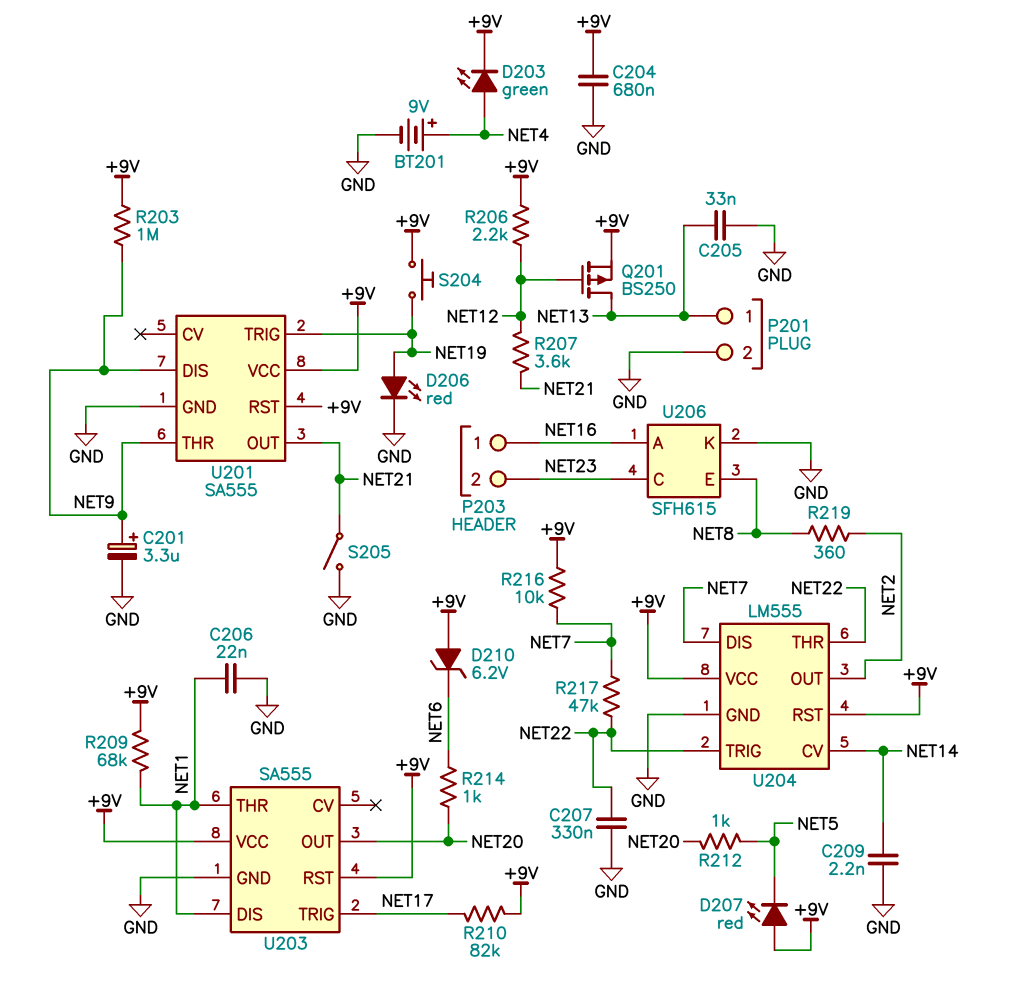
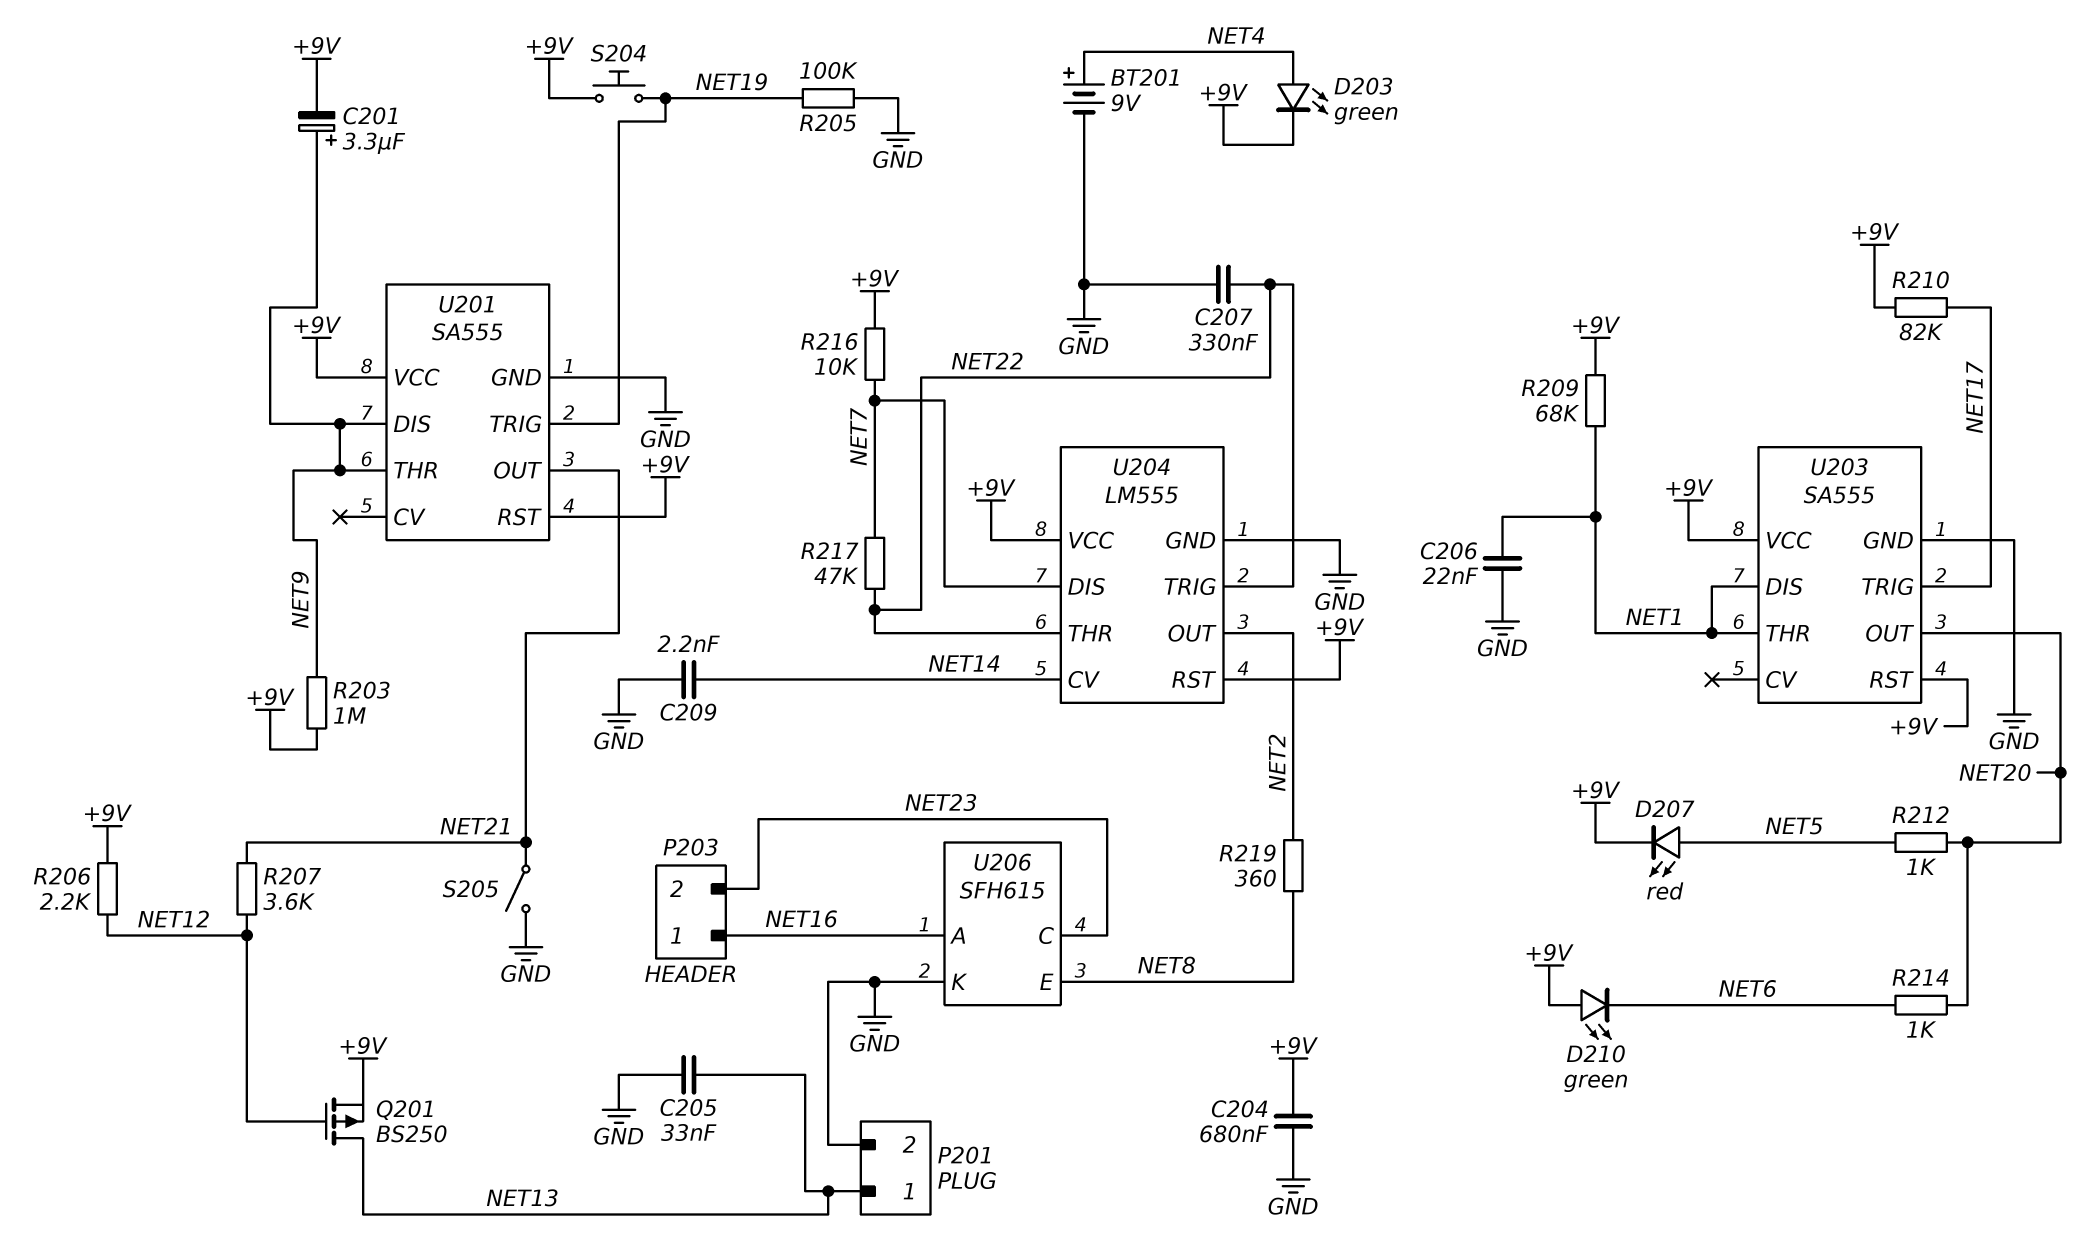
C201: 3.3uF (plus NET9, minus GND) -> 3.3uF (plus NET9, minus +9V)
D206: LED red (A NET19, K GND) -> none
D207: LED red (A +9V, K NET5) -> LED red (A NET5, K +9V)
D210: zener 6.2V (A +9V, K NET6) -> LED green (A +9V, K NET6)
R205: none -> 100k (GND, NET19)

